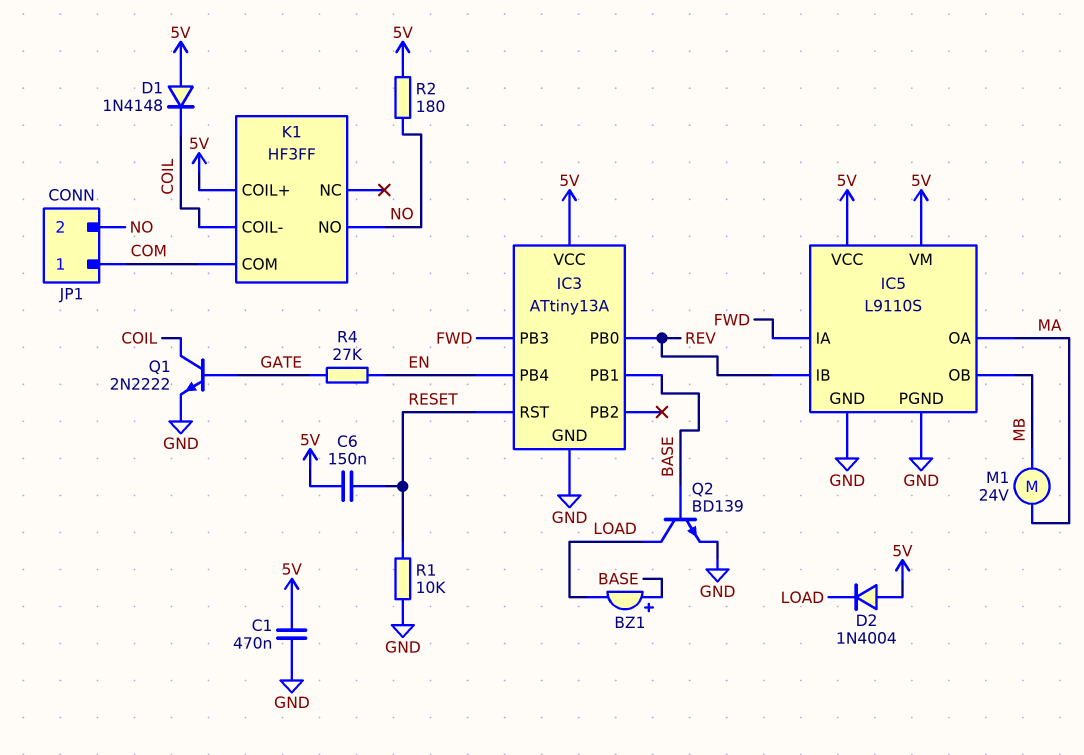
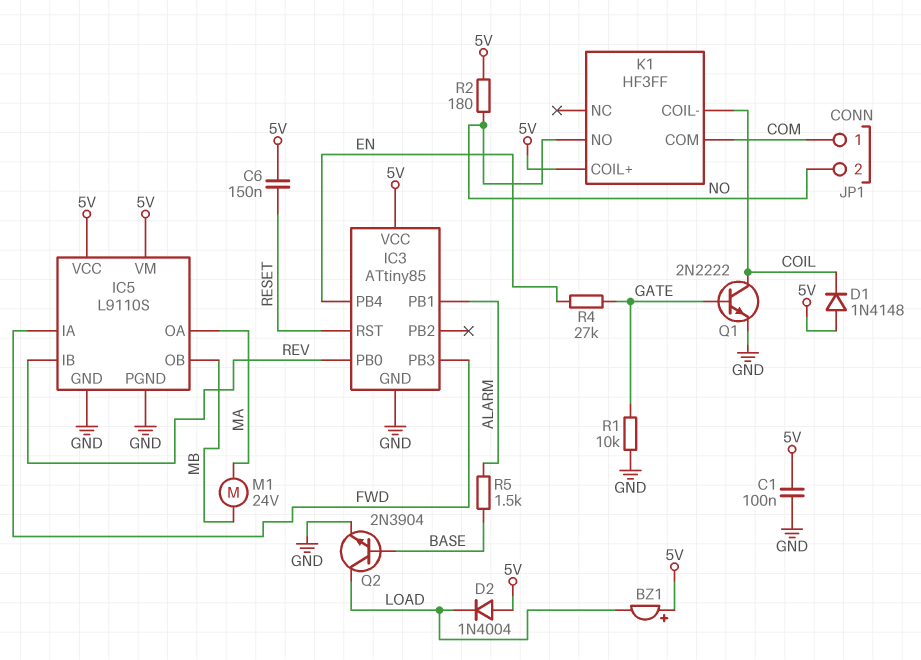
BZ1: buzzer (plus BASE, minus LOAD) -> buzzer (plus 5V, minus LOAD)
C1: 470nF (5V, GND) -> 100nF (5V, GND)
IC3: ATtiny13A -> ATtiny85
IC3 pin PB1: BASE -> ALARM
Q2: NPN BD139 (B BASE, C LOAD, E GND) -> NPN 2N3904 (B BASE, C LOAD, E GND)
R1: 10k (GND, RESET) -> 10k (GATE, GND)
R5: none -> 1.5k (ALARM, BASE)

